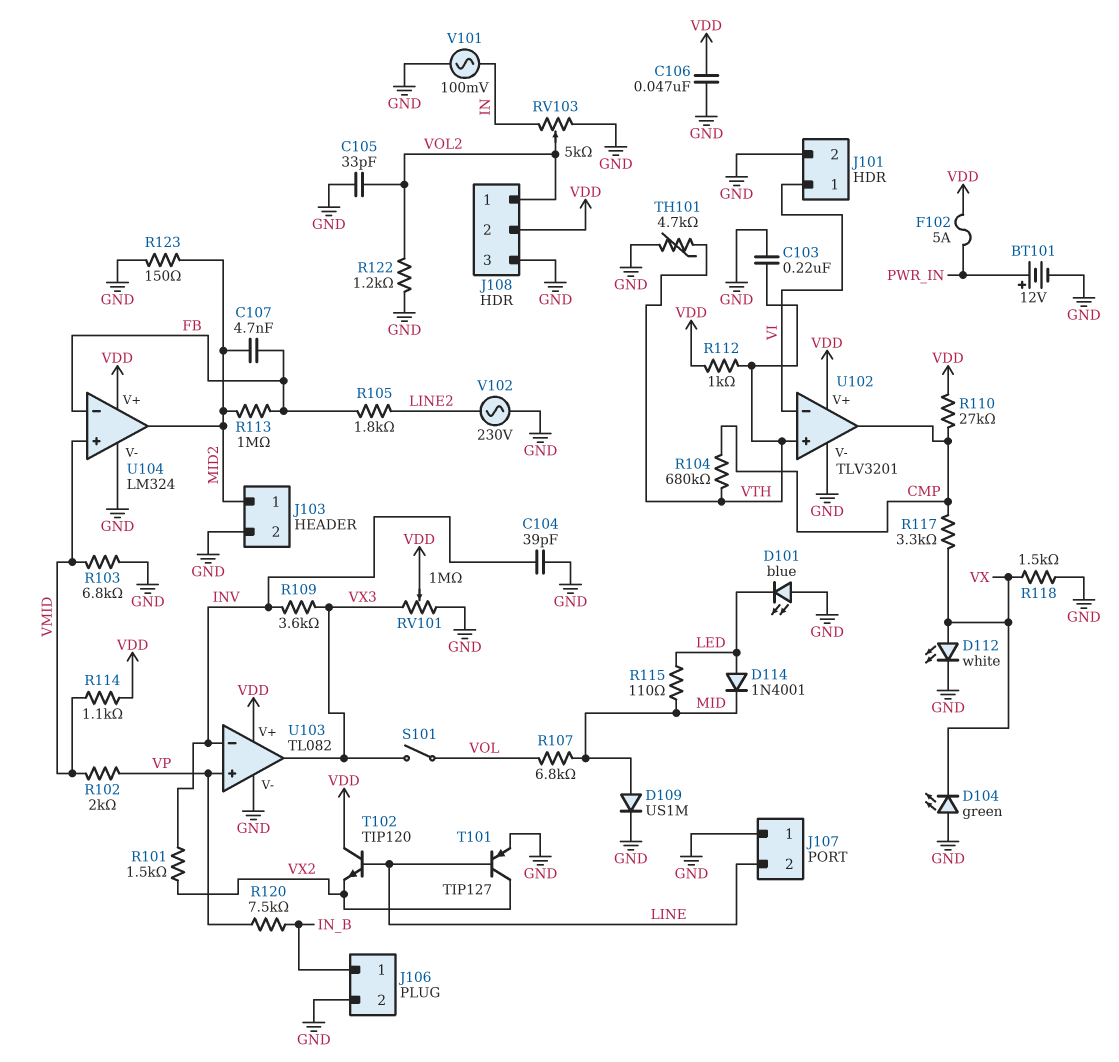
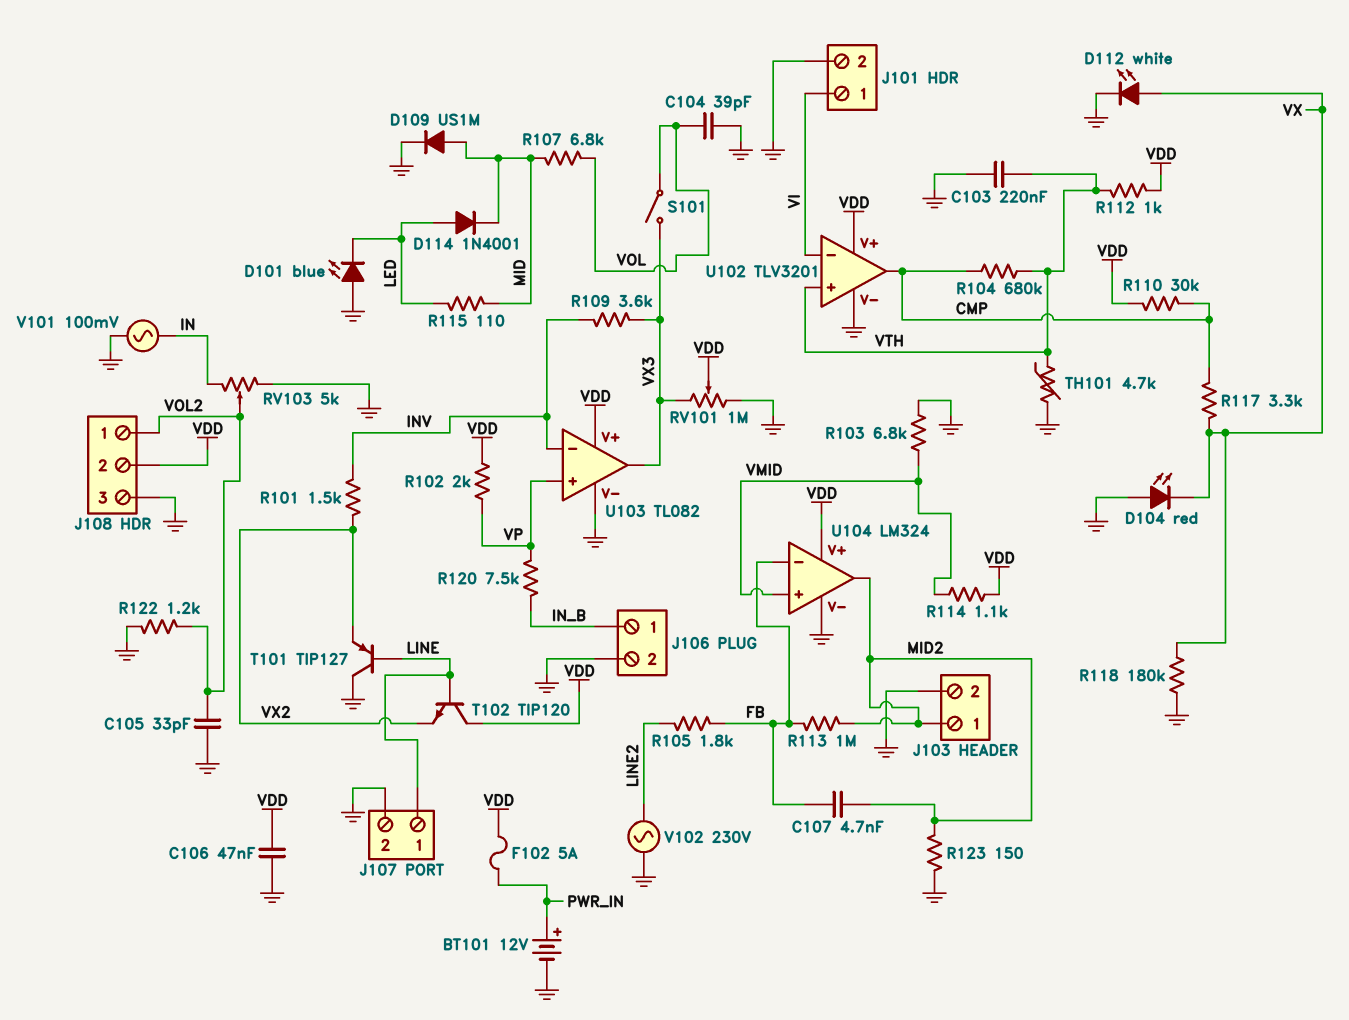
C104: 39pF (GND, INV) -> 39pF (GND, VOL)
D104: LED green (A GND, K VX) -> LED red (A GND, K VX)
J107 pin 1: GND -> LINE
J107 pin 2: LINE -> GND
R102: 2k (VMID, VP) -> 2k (VDD, VP)
R110: 27k (CMP, VDD) -> 30k (CMP, VDD)
R118: 1.5k (GND, VX) -> 180k (GND, VX)
T101: PNP TIP127 (B LINE, C VX2, E GND) -> PNP TIP127 (B LINE, C GND, E VX2)

